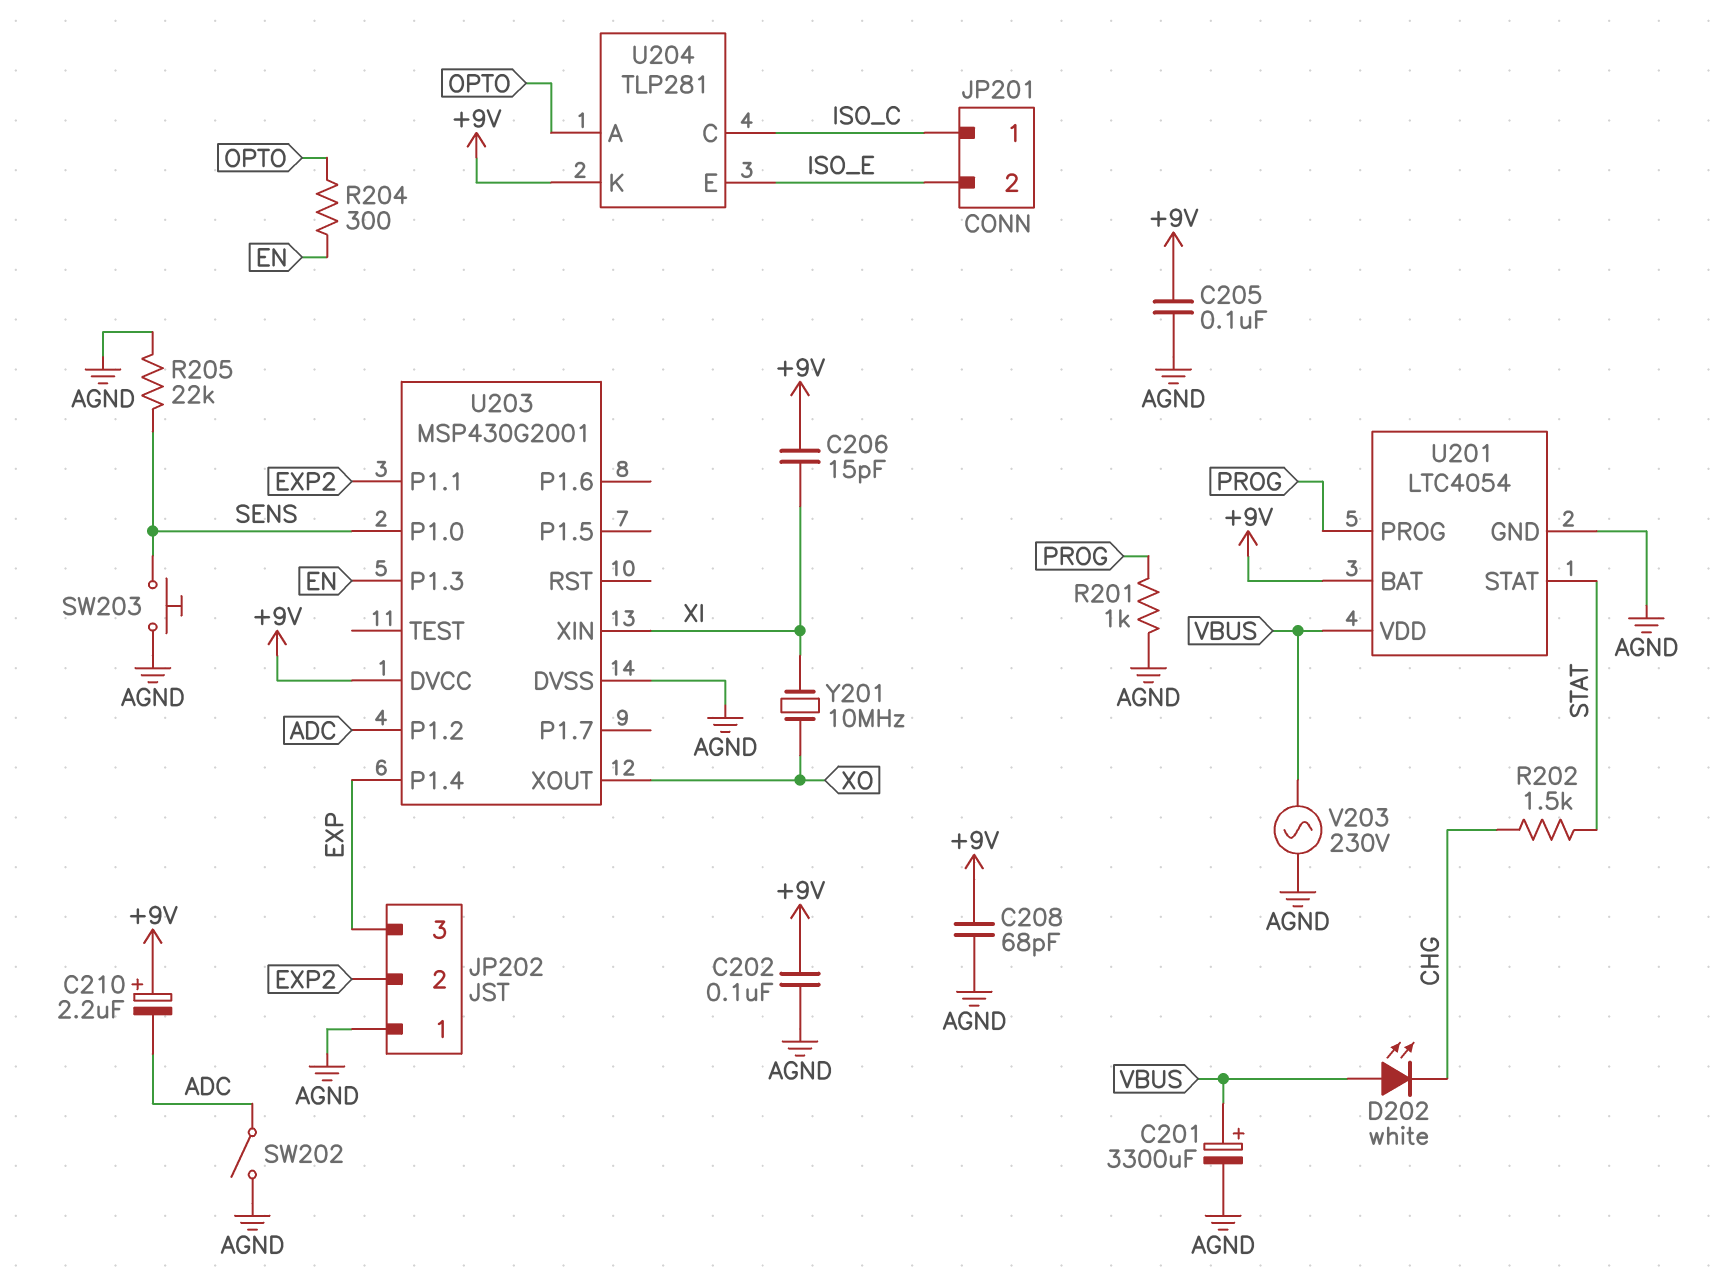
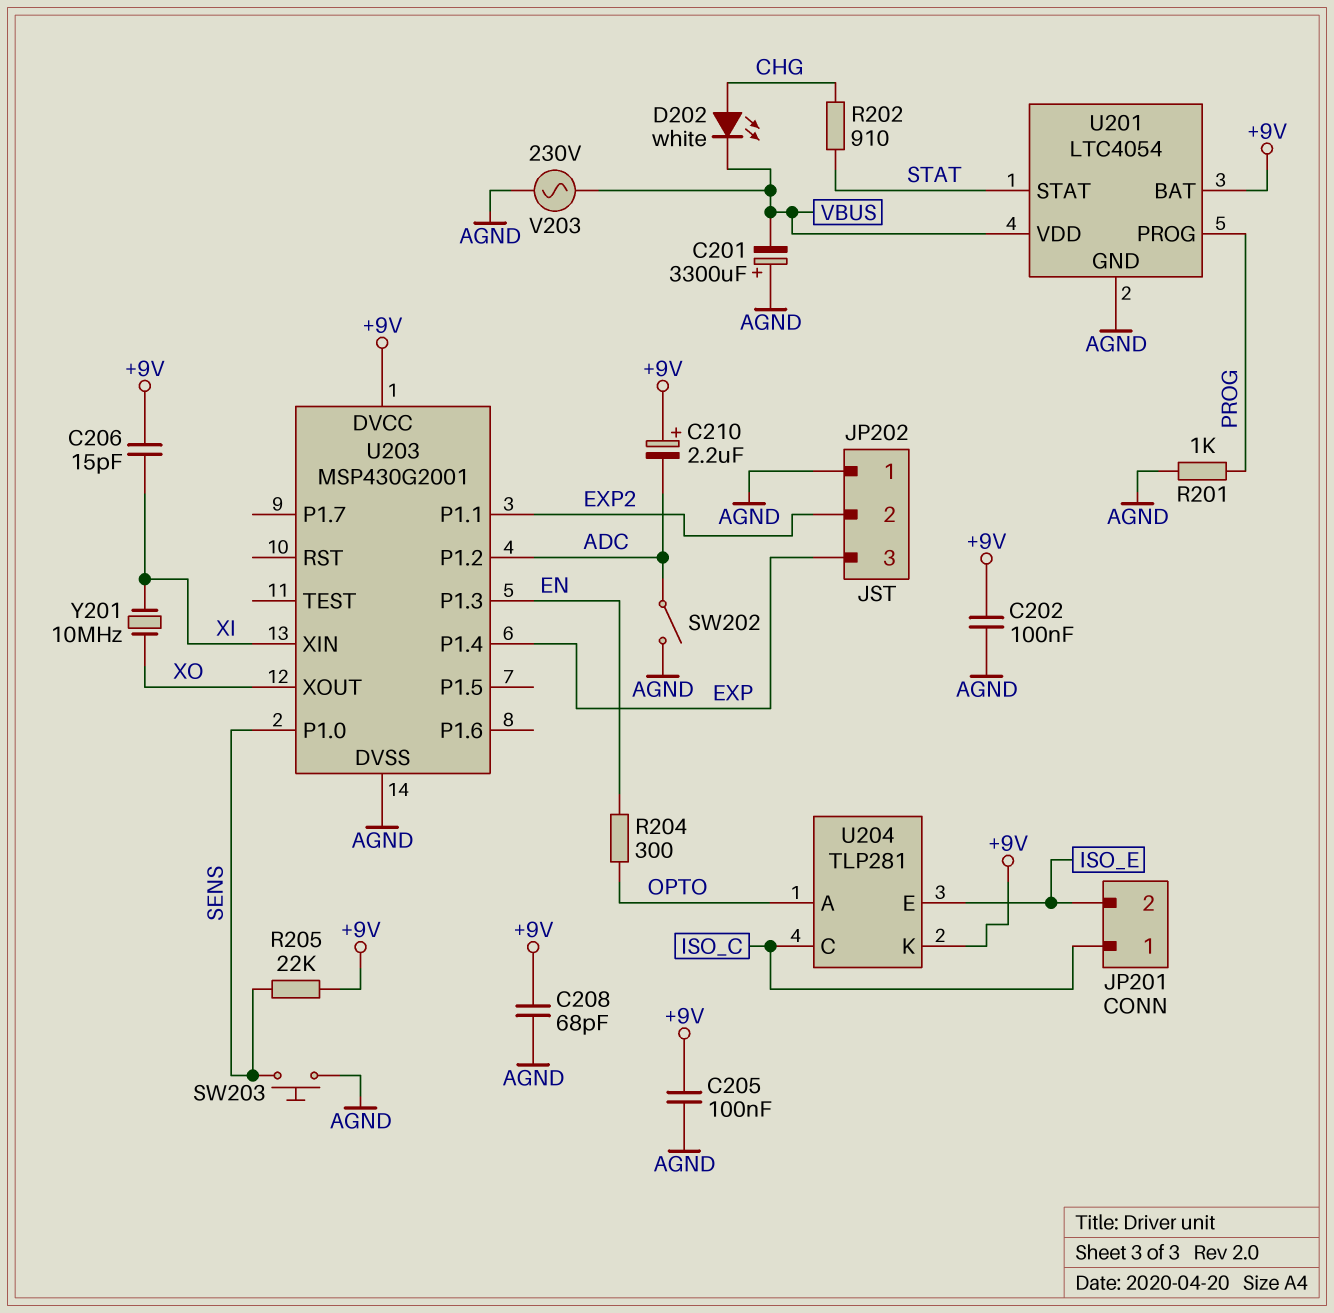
C201: 3300uF (plus VBUS, minus AGND) -> 3300uF (plus AGND, minus VBUS)
D202: LED white (A VBUS, K CHG) -> LED white (A CHG, K VBUS)
R202: 1.5k (CHG, STAT) -> 910 (CHG, STAT)
R205: 22k (AGND, SENS) -> 22k (+9V, SENS)

